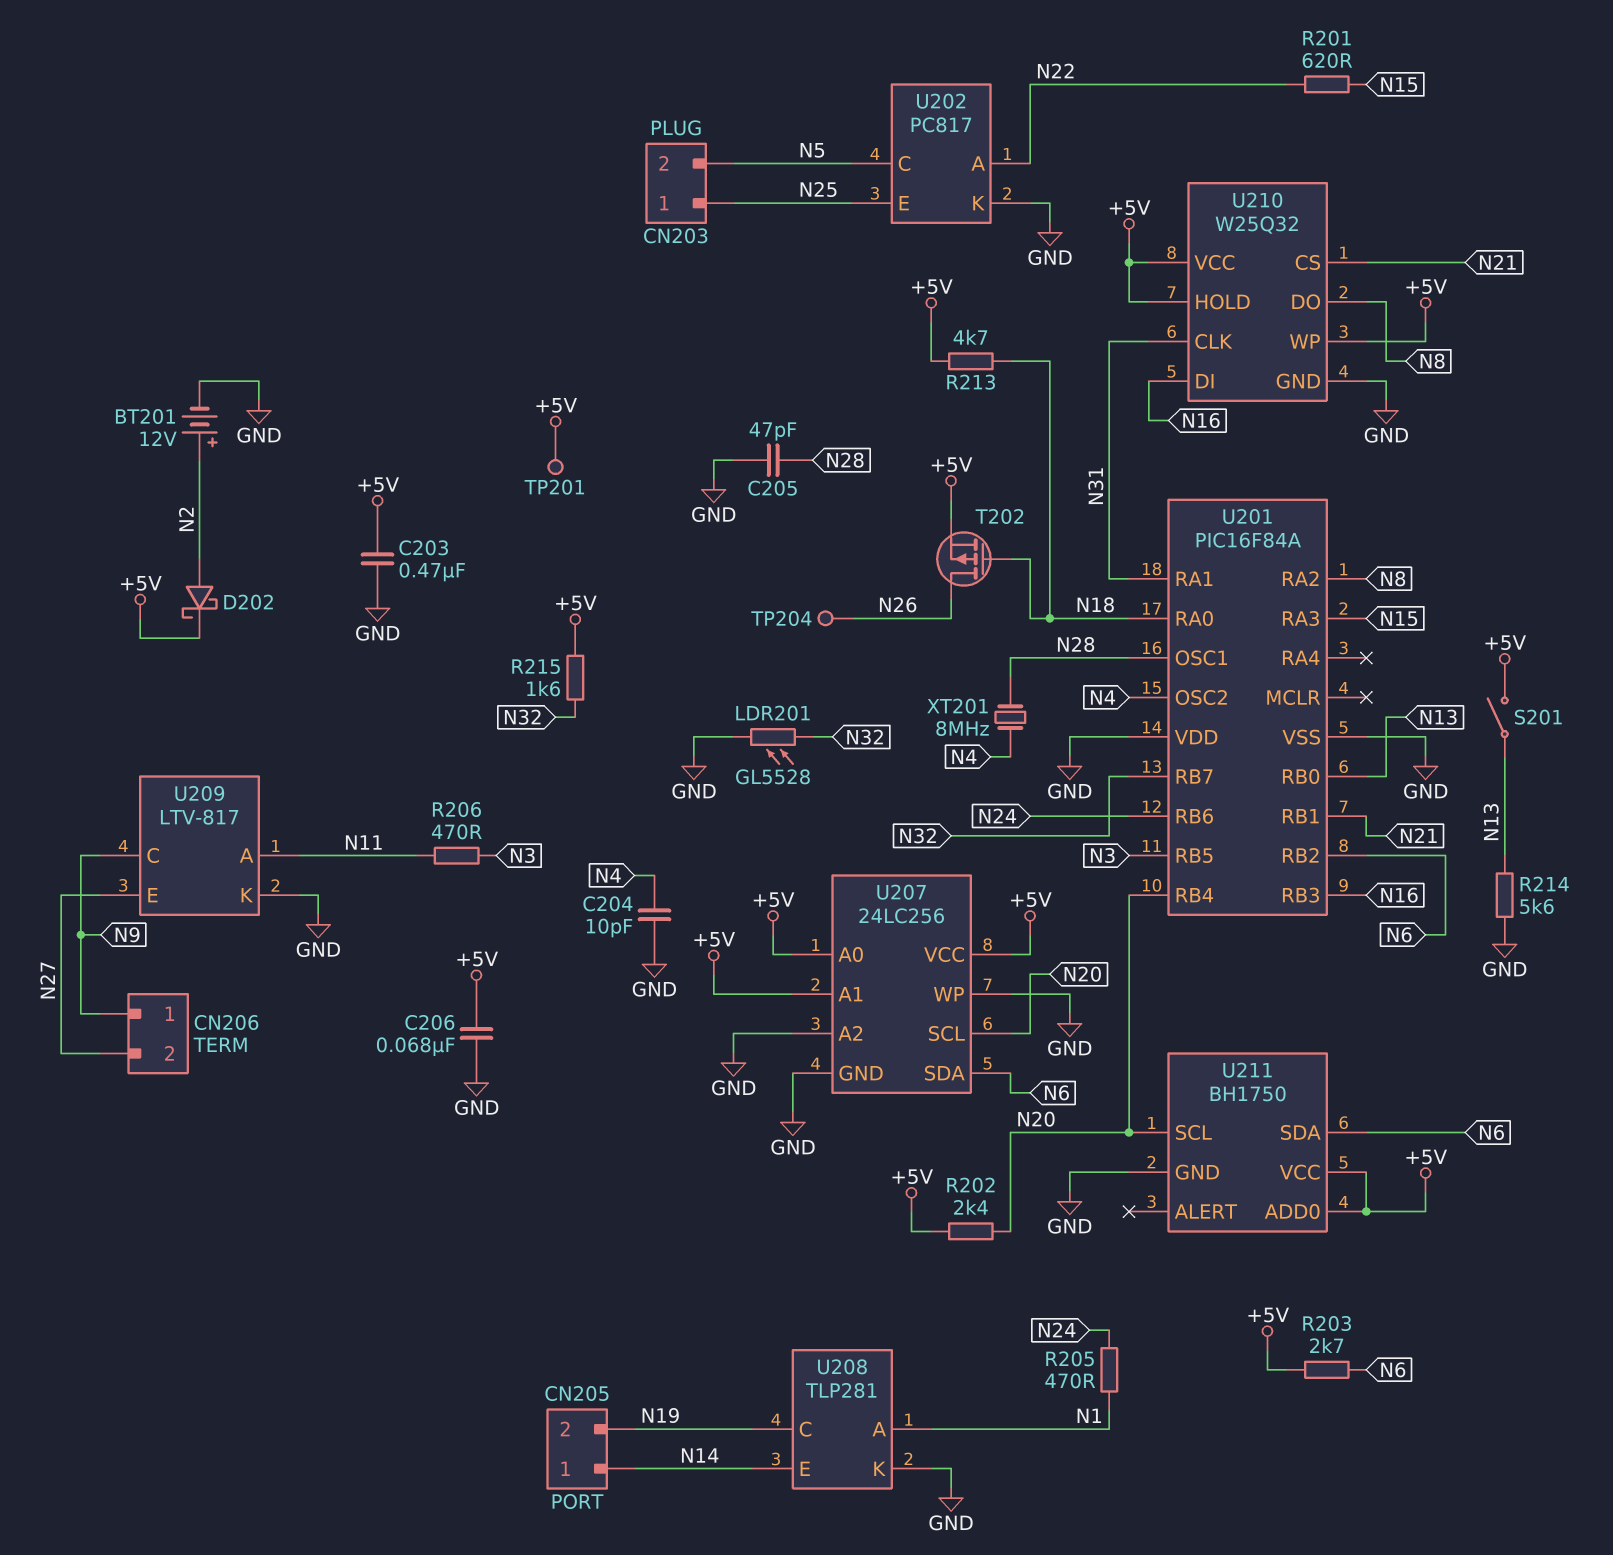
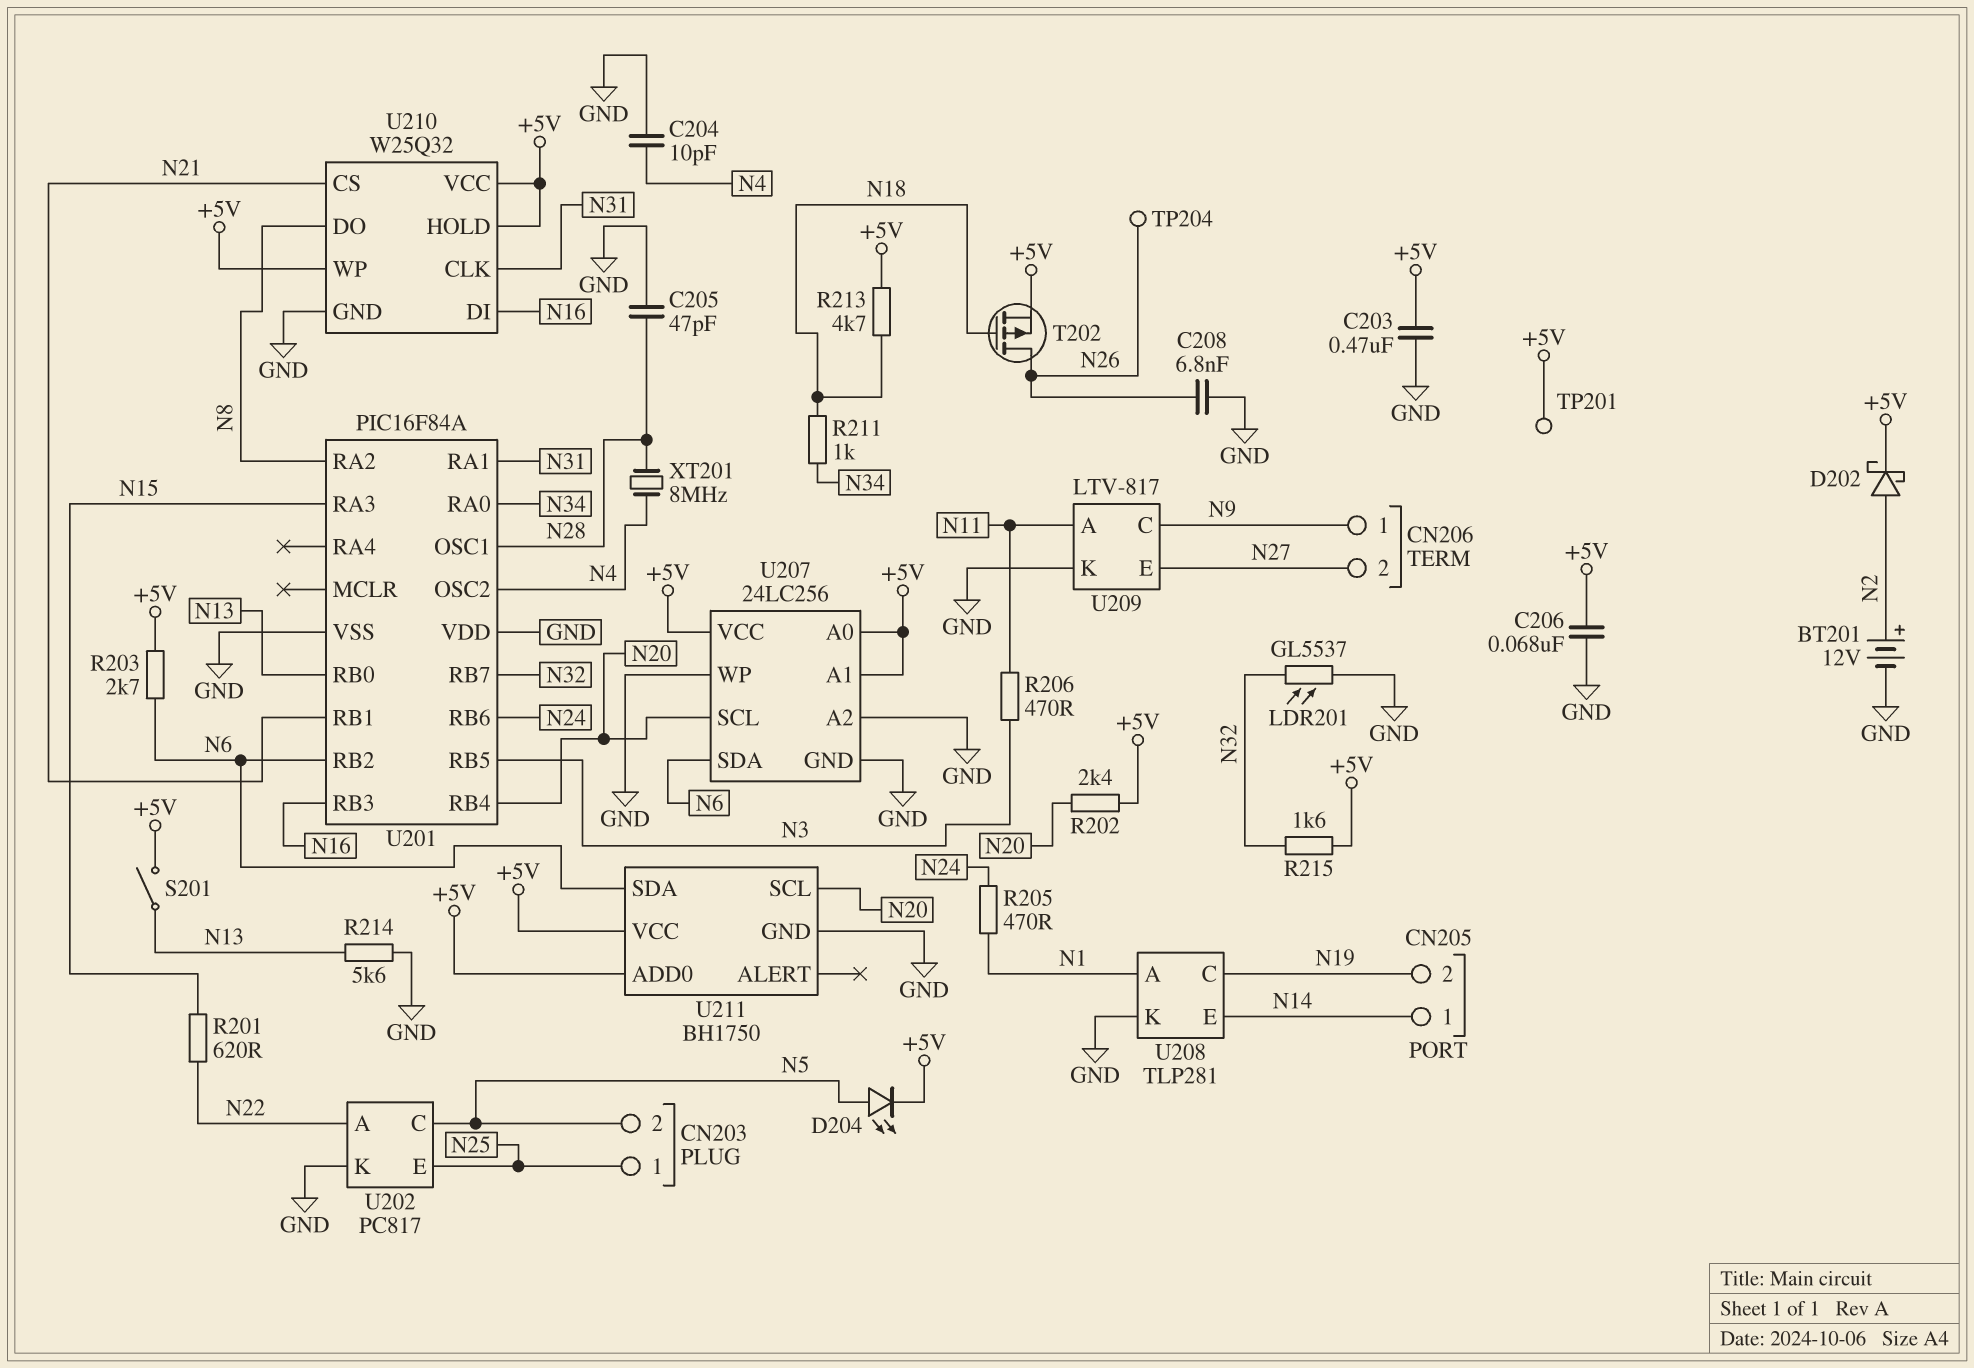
C208: none -> 6.8nF (GND, N26)
D204: none -> LED (A N5, K +5V)
LDR201: GL5528 (GND, N32) -> GL5537 (GND, N32)
R211: none -> 1k (N18, N34)
U201 pin RA0: N18 -> N34

